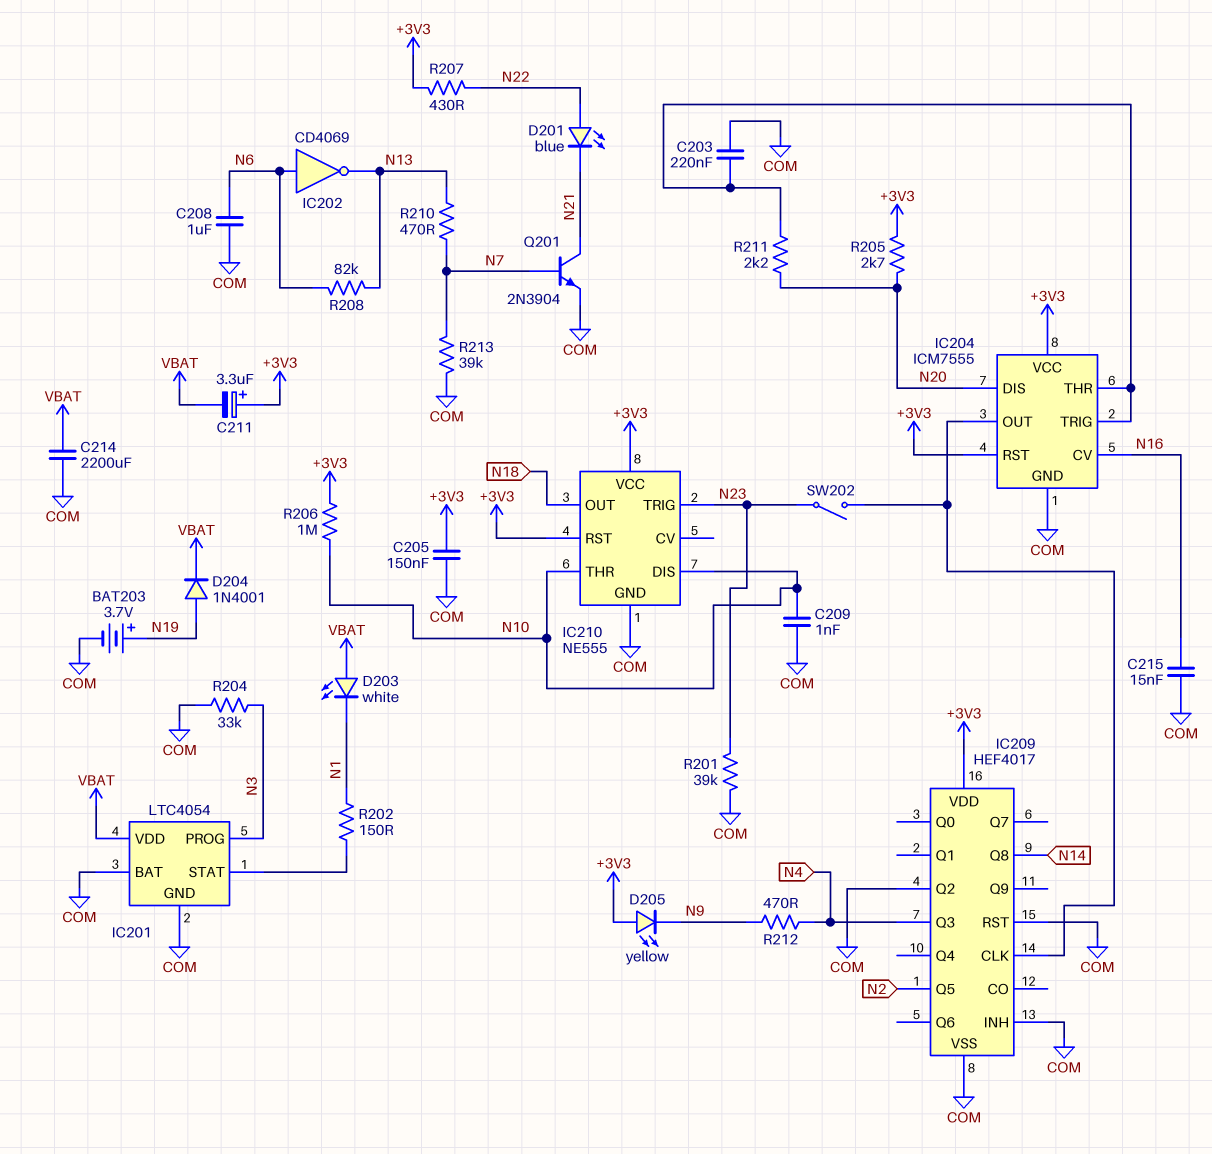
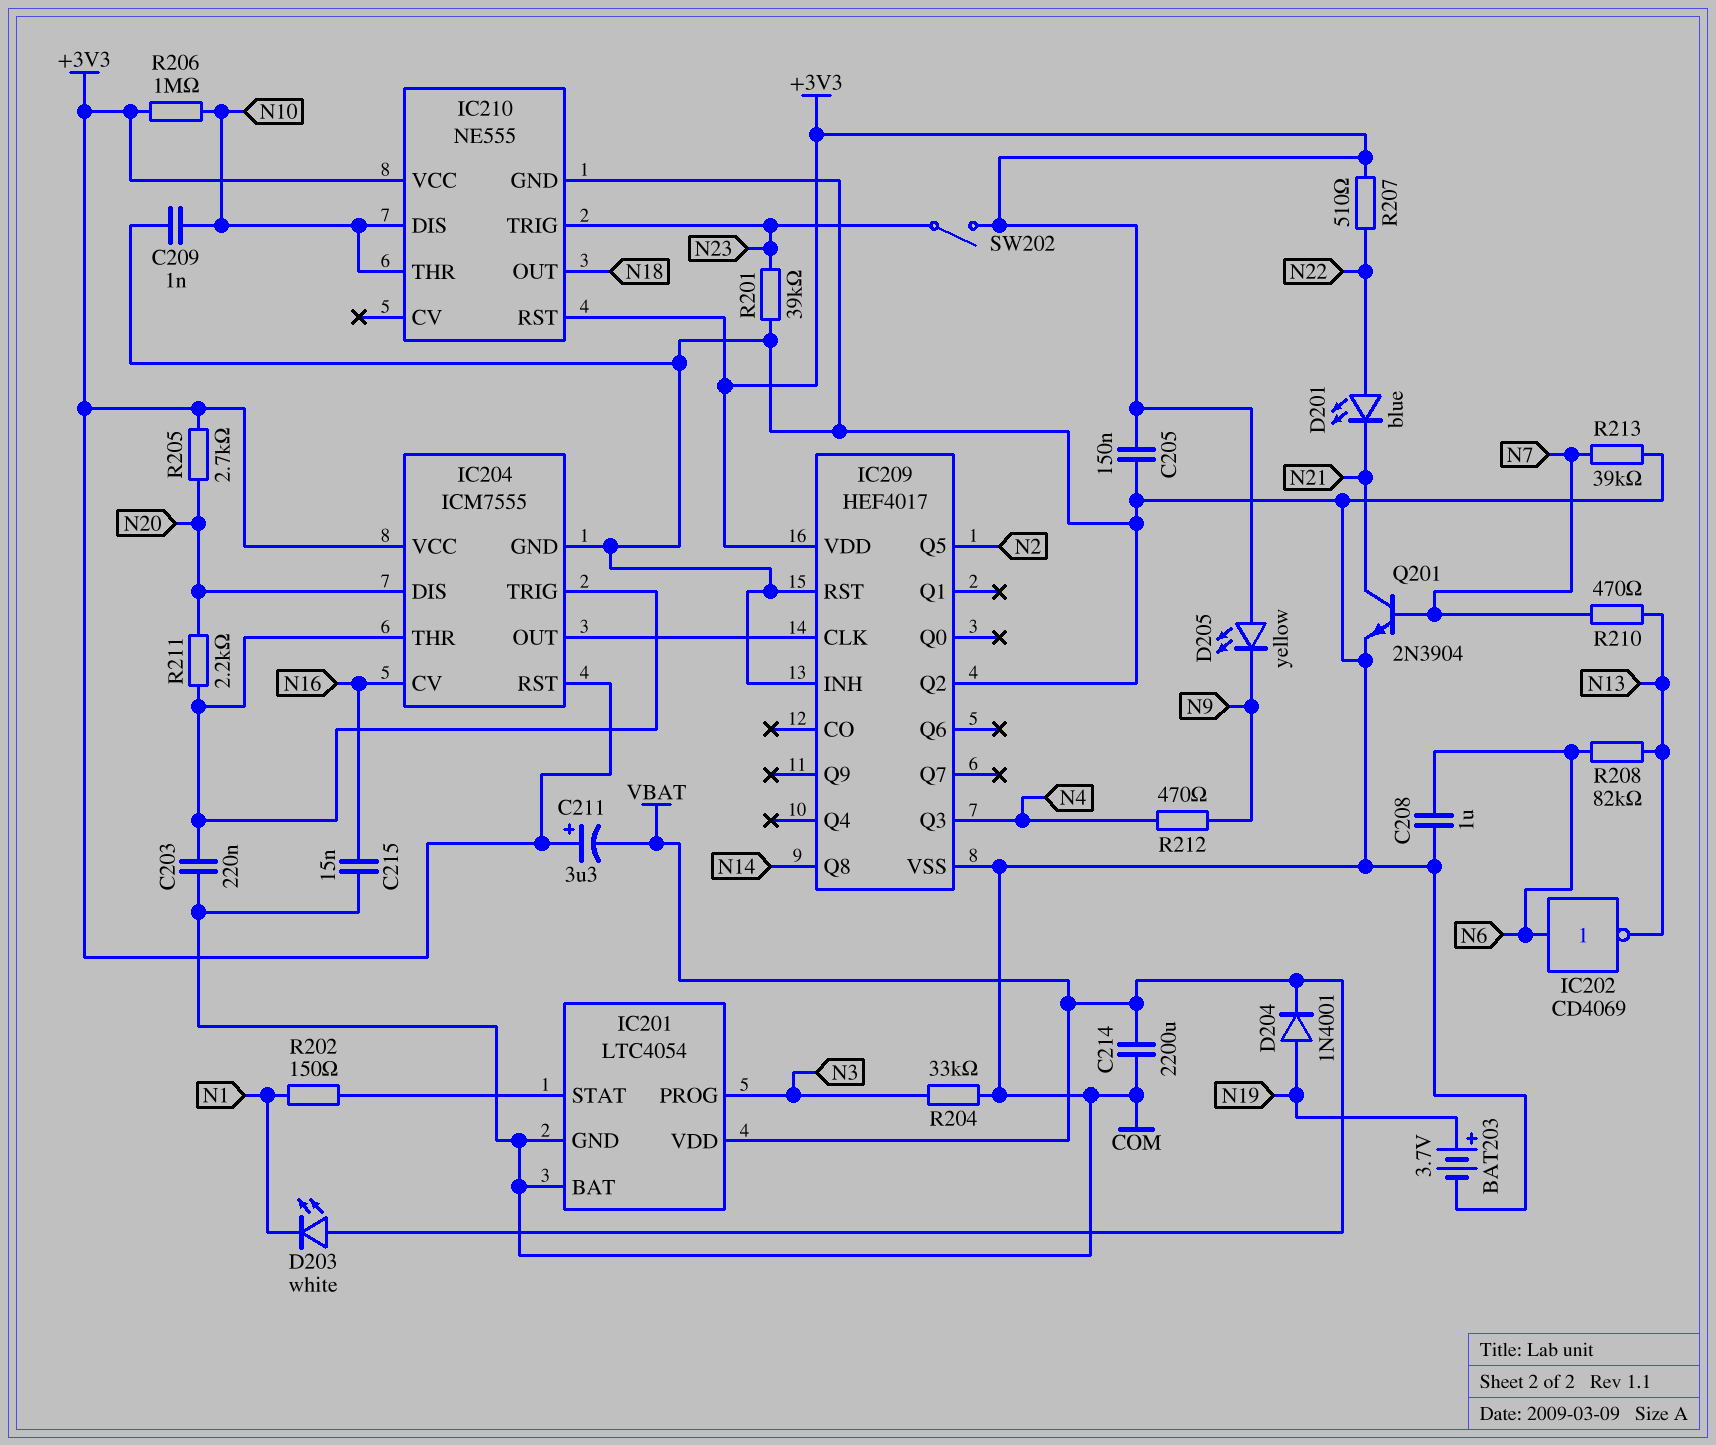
R207: 430 (+3V3, N22) -> 510 (+3V3, N22)
SW202: switch (IC204/OUT, N23) -> switch (+3V3, N23)

